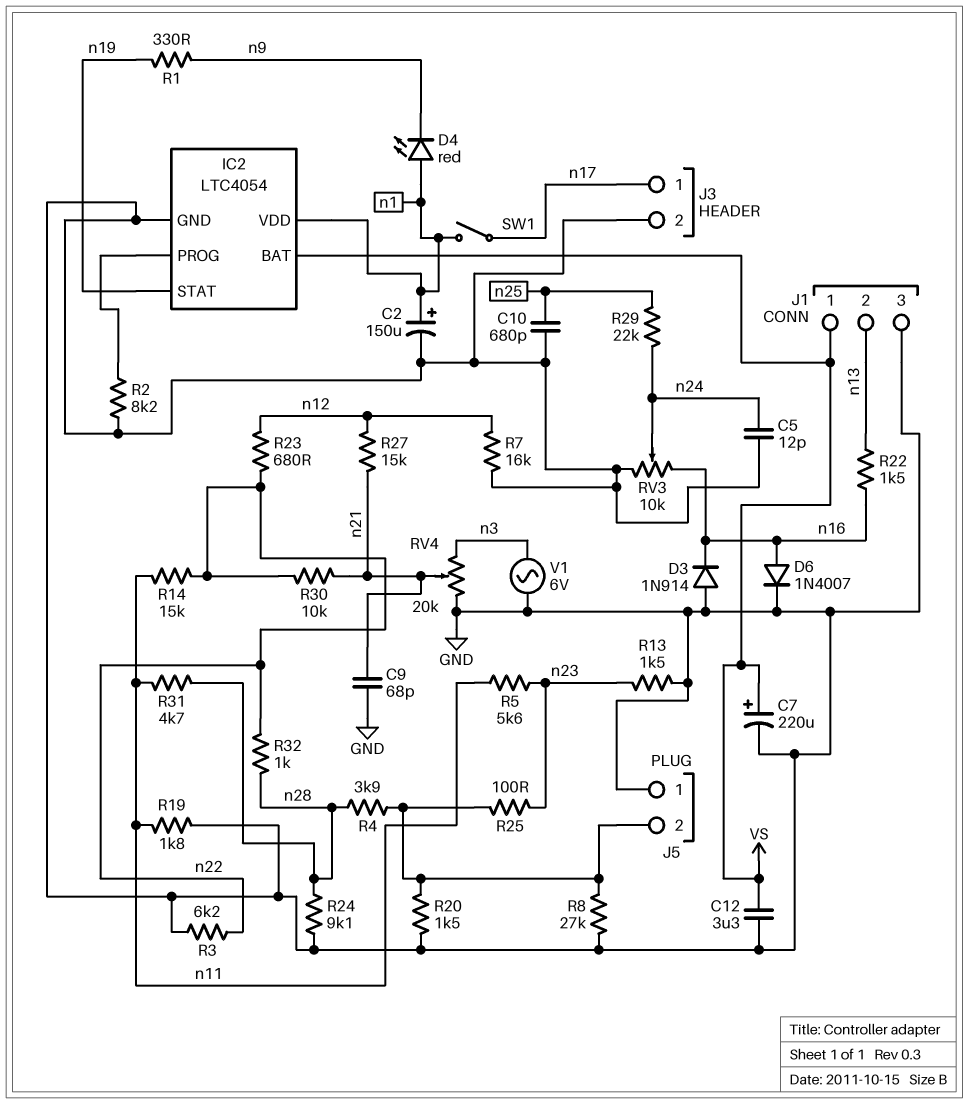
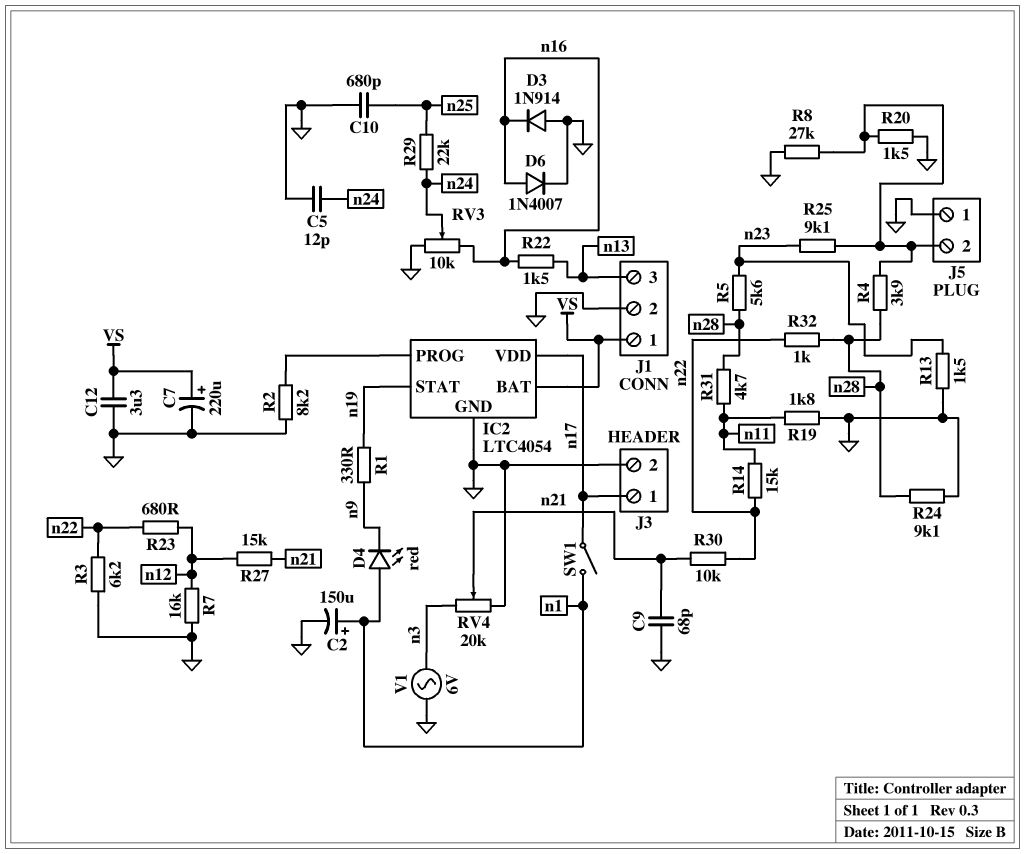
IC2 pin VDD: n1 -> n17
J1 pin 2: n13 -> GND
J1 pin 3: GND -> n13
R5: 5.6k (n11, n23) -> 5.6k (n23, n28)
R25: 100 (J5/2, n23) -> 9.1k (J5/2, n23)

